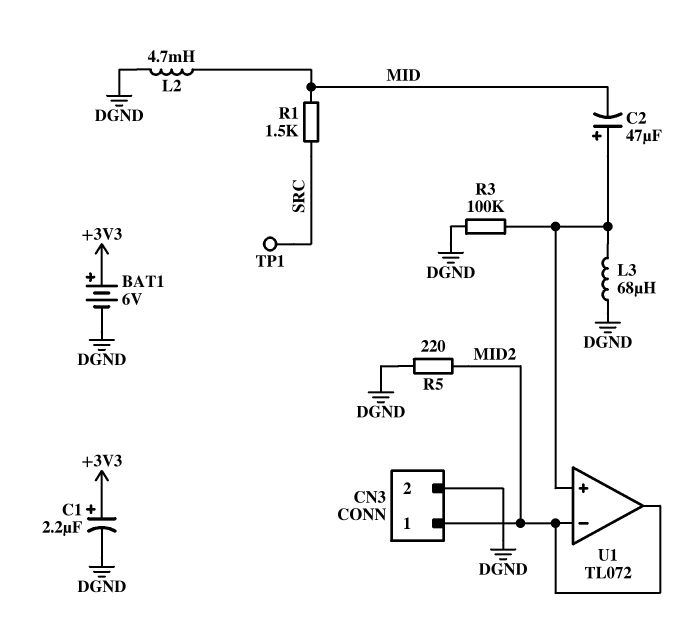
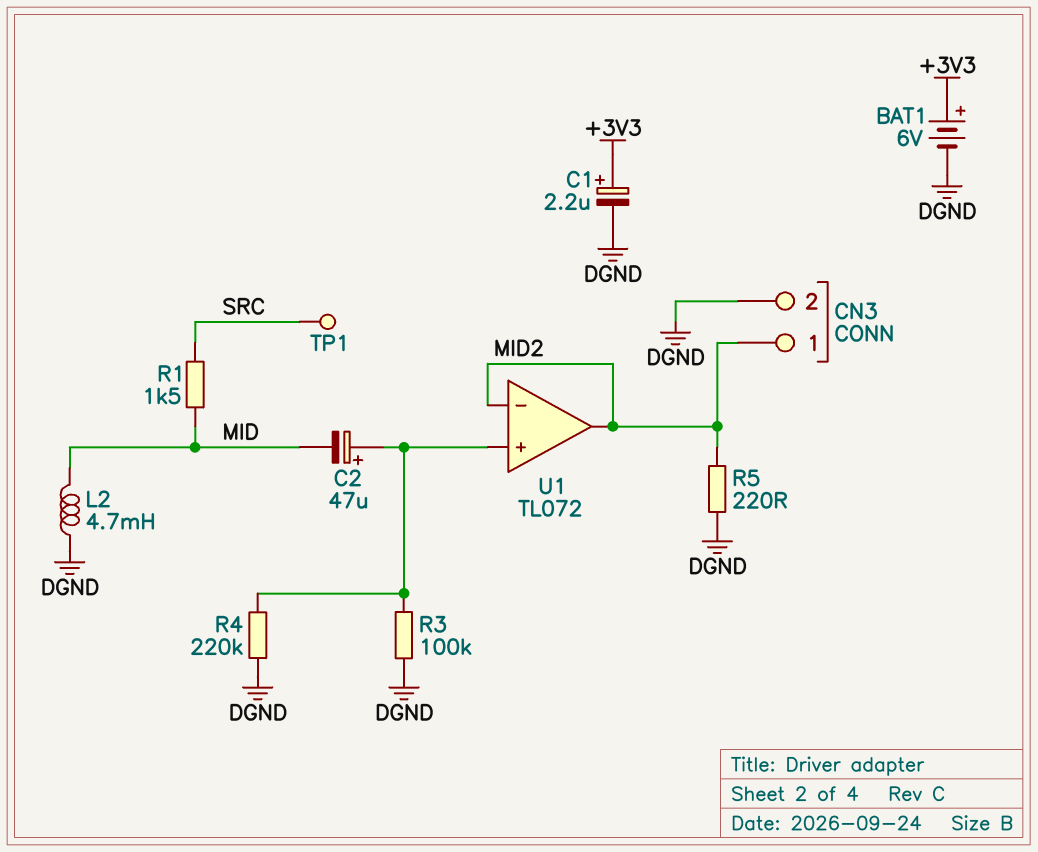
L3: 68uH (DGND, U1/in+) -> none
R4: none -> 220k (DGND, U1/in+)

